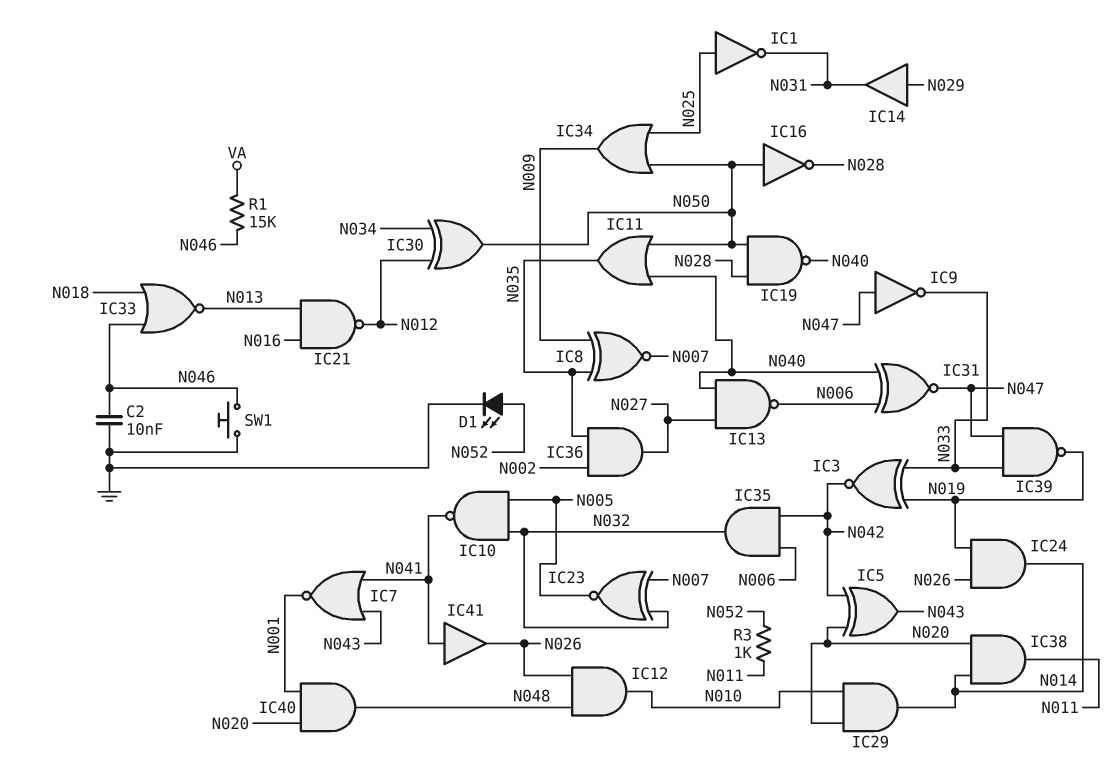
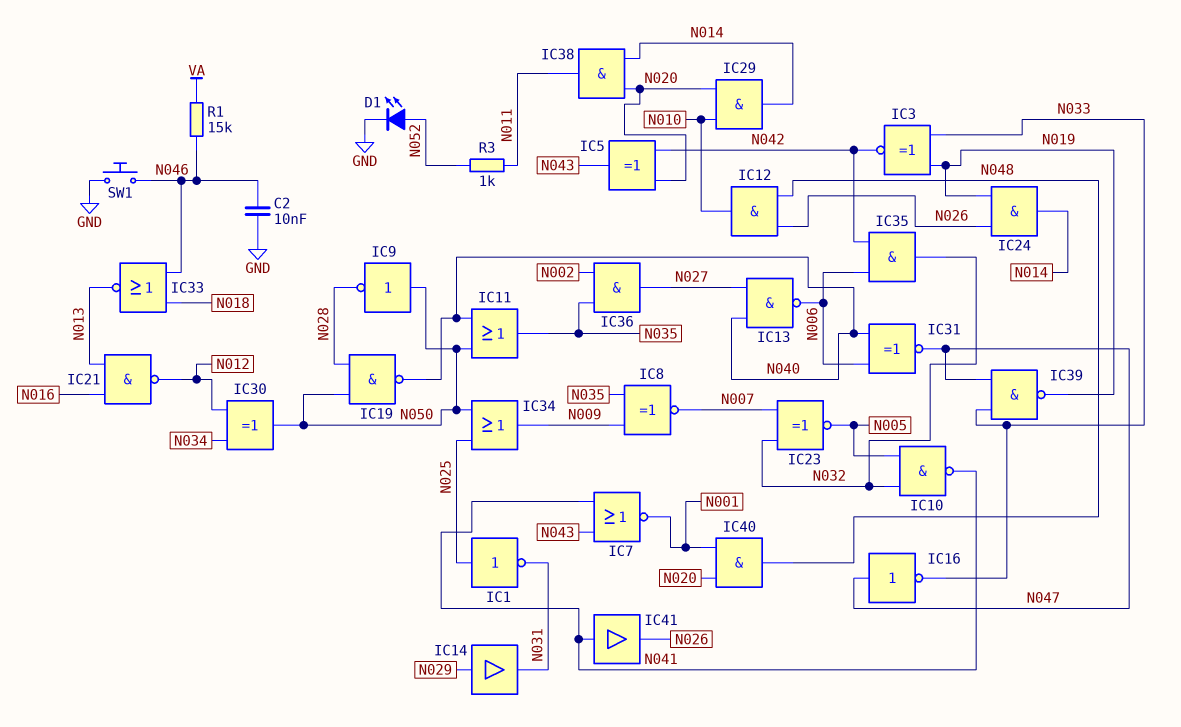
IC9: NOT (in N047, out N033) -> NOT (in N050, out N028)
IC16: NOT (in N050, out N028) -> NOT (in N047, out N033)

